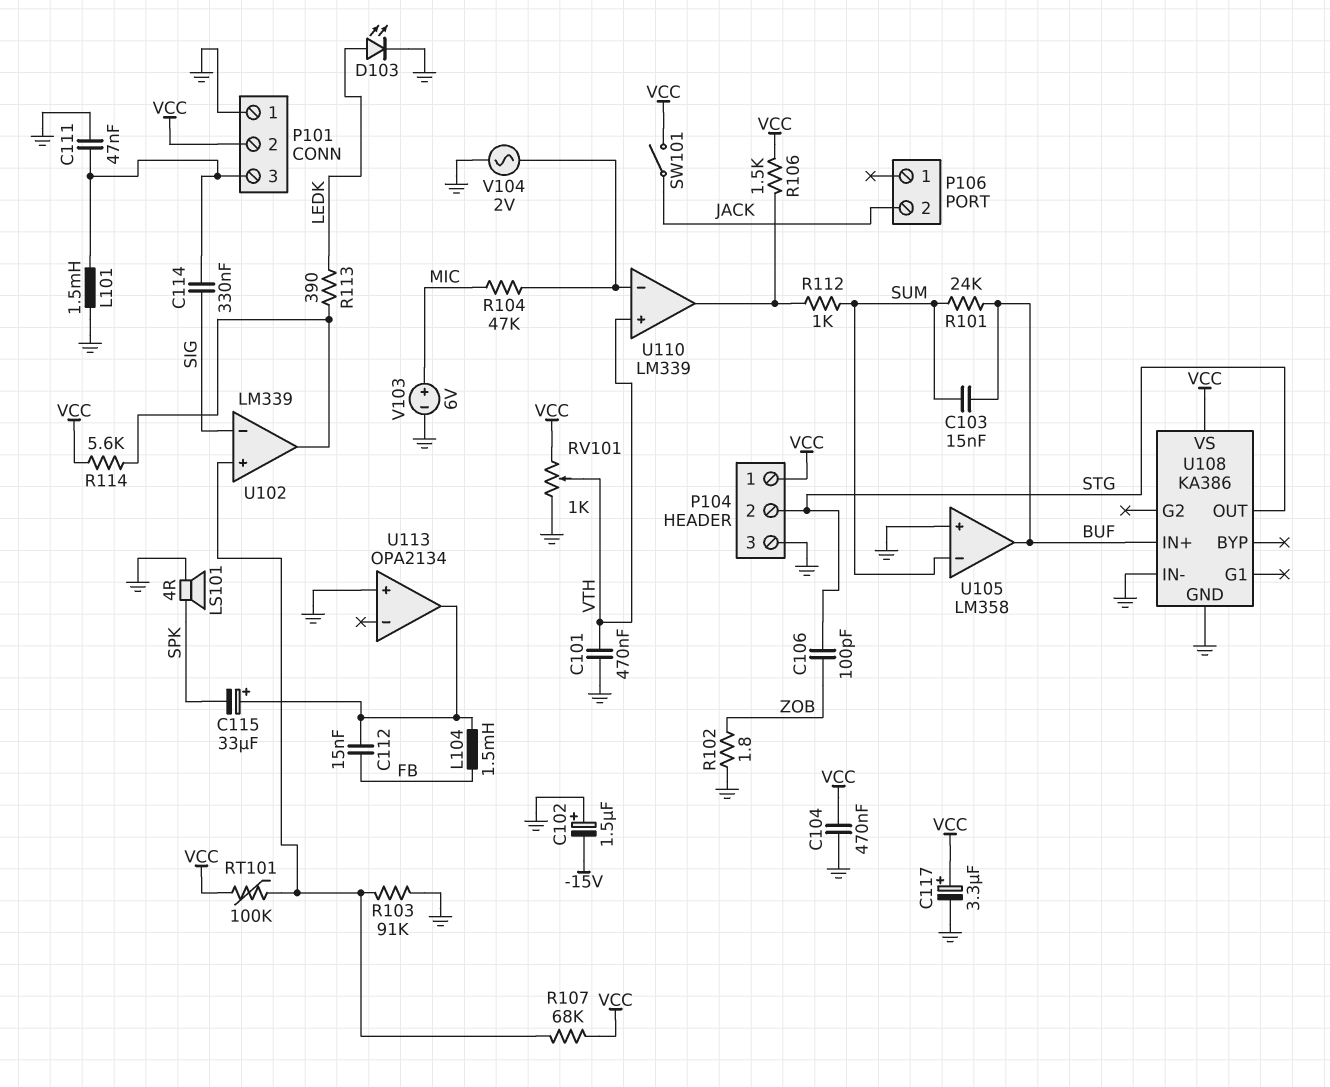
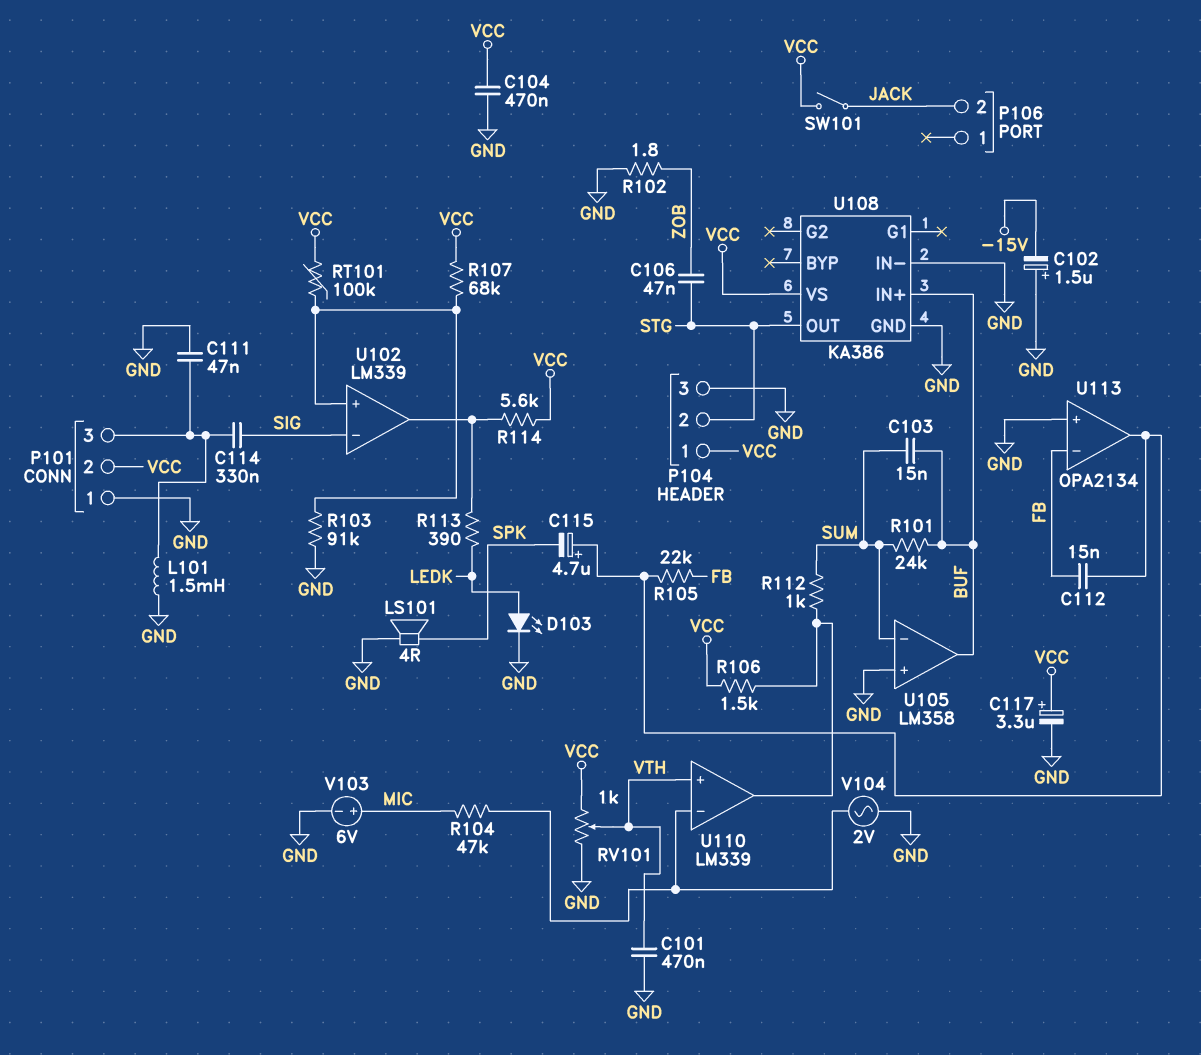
C106: 100pF (STG, ZOB) -> 47nF (STG, ZOB)
C115: 33uF (plus U113/out, minus SPK) -> 4.7uF (plus U113/out, minus SPK)
L104: 1.5mH (FB, U113/out) -> none
R105: none -> 22k (FB, U113/out)
U113 pin in-: none -> FB

